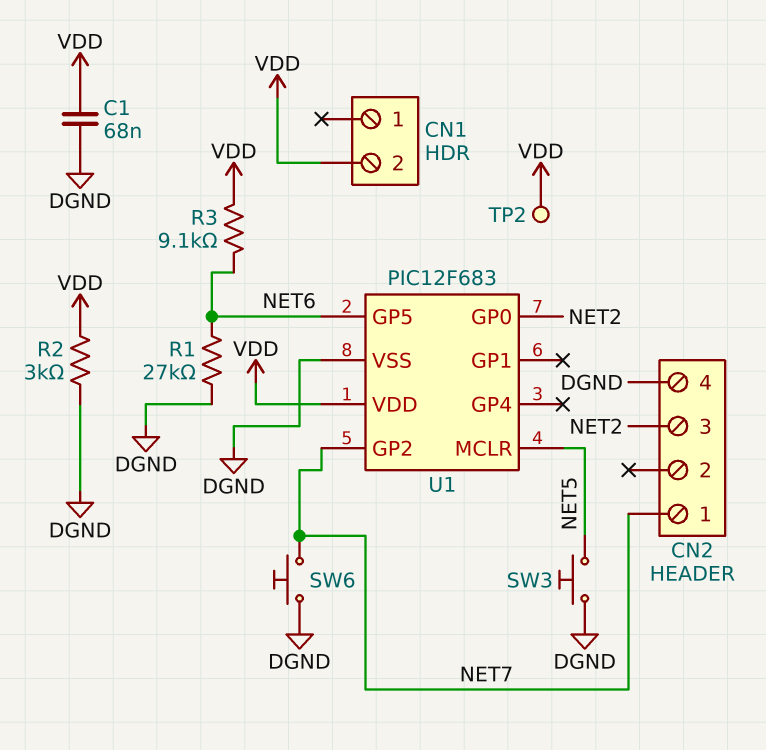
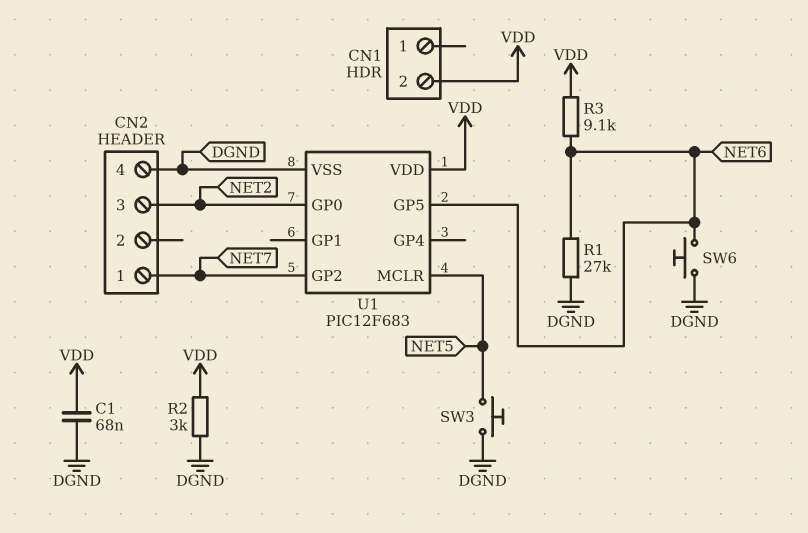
SW6: button (DGND, NET7) -> button (DGND, NET6)
TP2: test point (VDD) -> none

